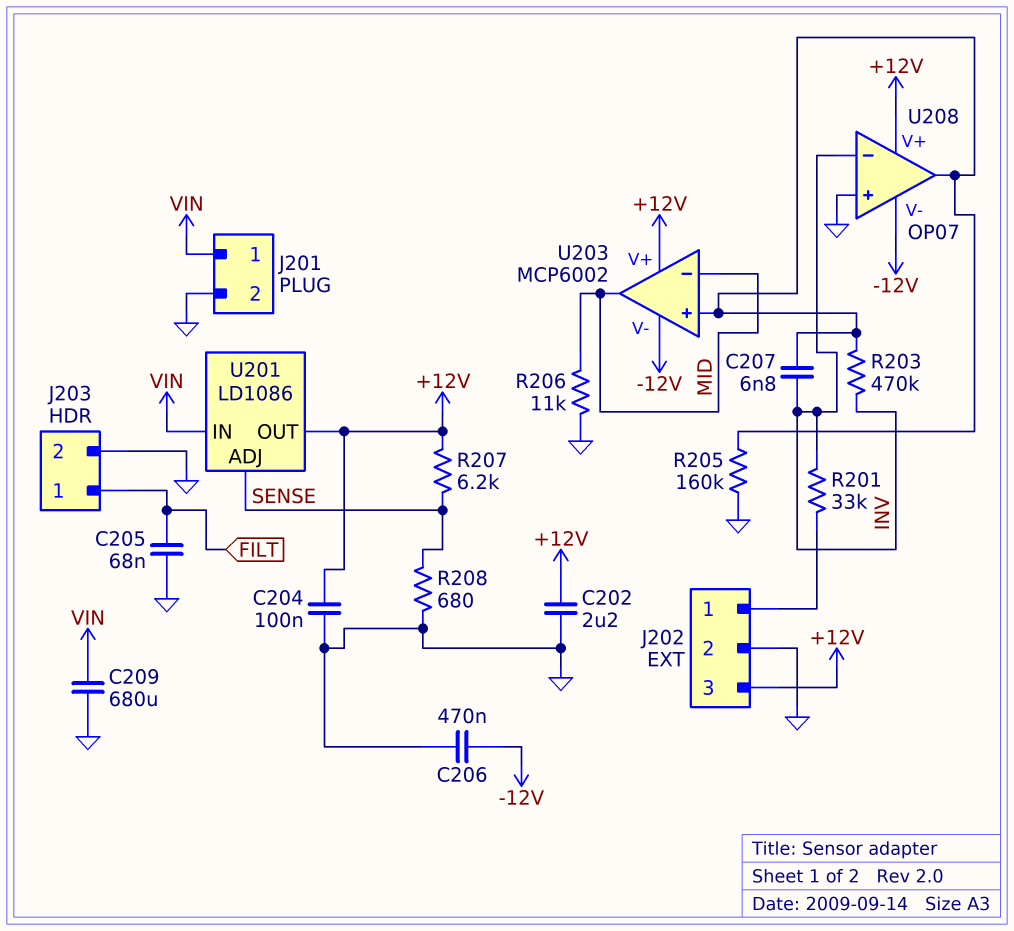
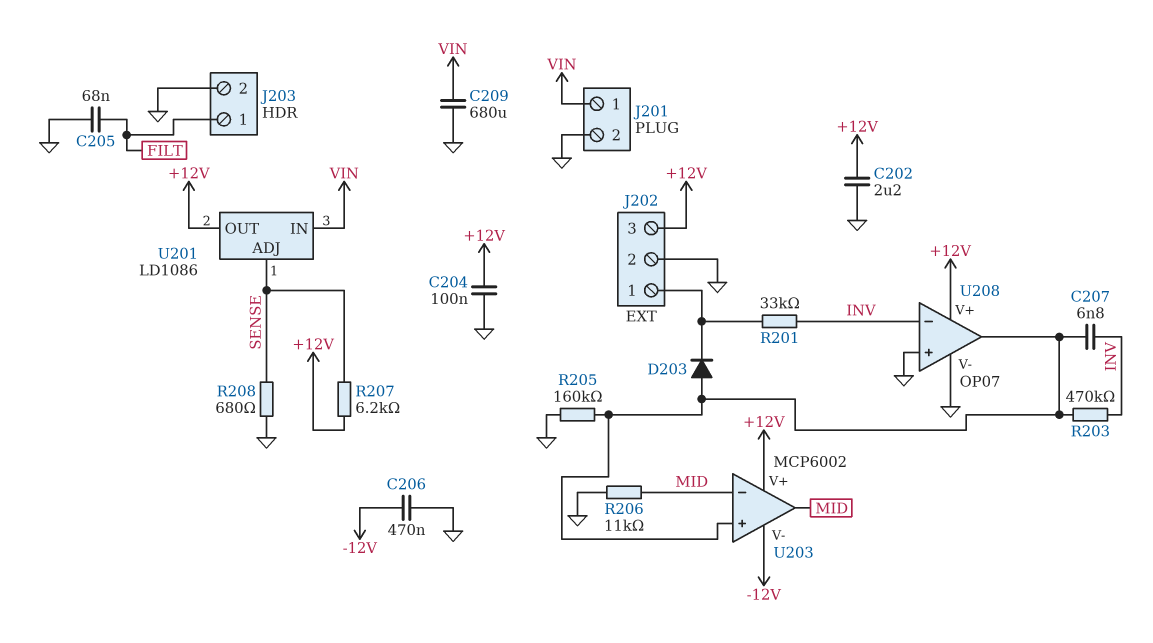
D203: none -> diode (A U203/in+, K J202/1)
U208 pin V-: -12V -> GND

